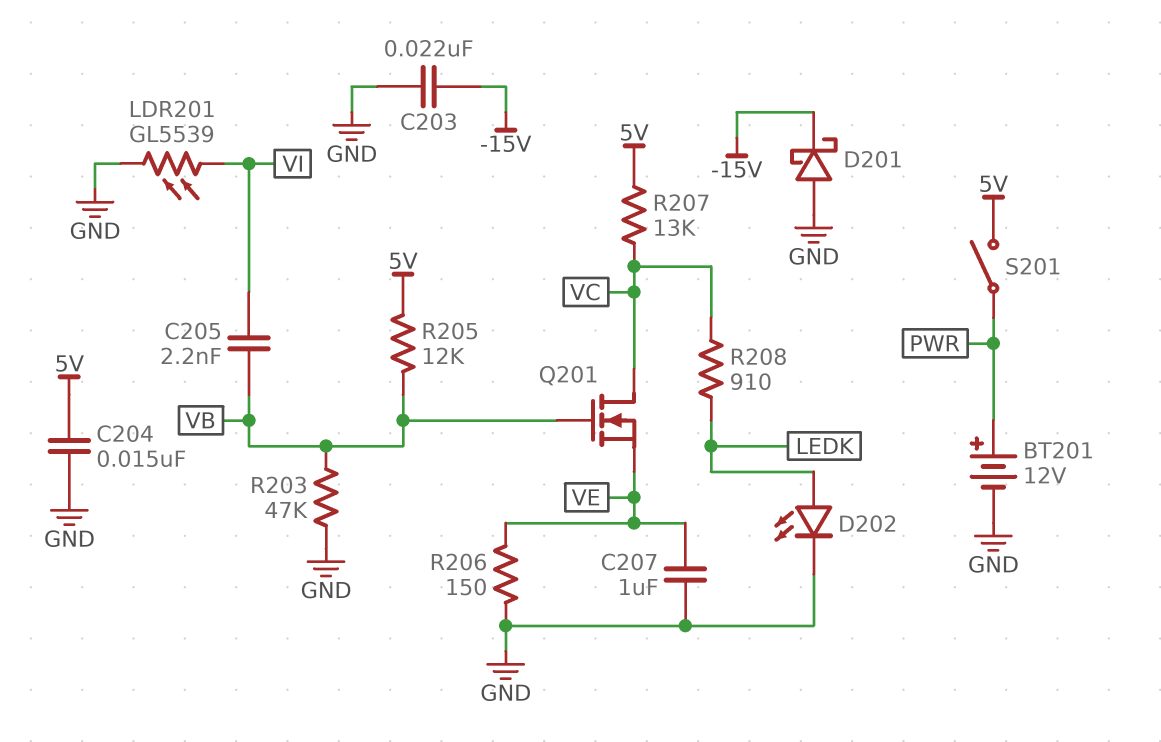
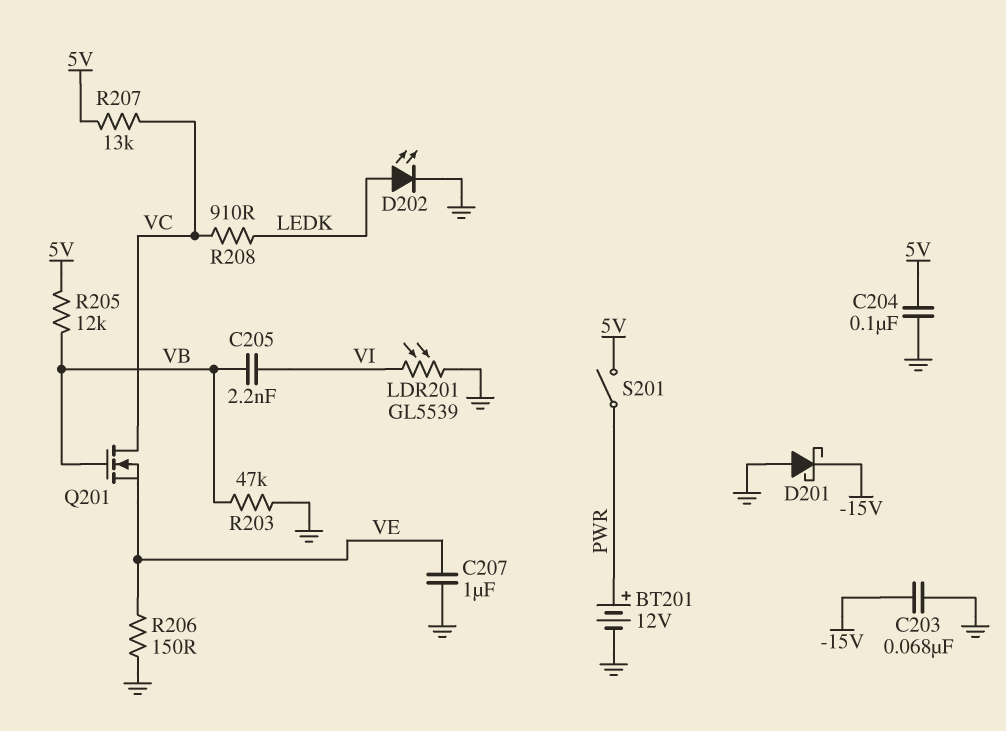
C203: 22nF (-15V, GND) -> 68nF (-15V, GND)
C204: 15nF (5V, GND) -> 100nF (5V, GND)

